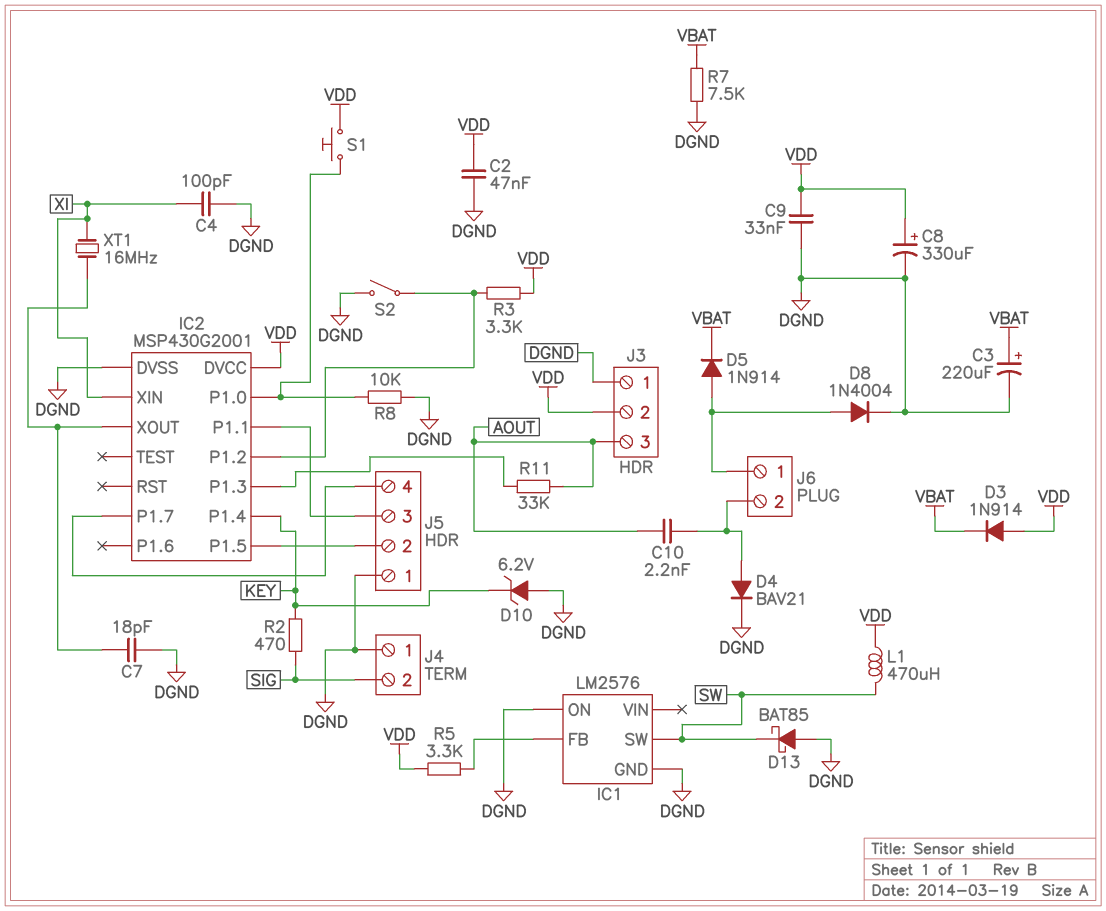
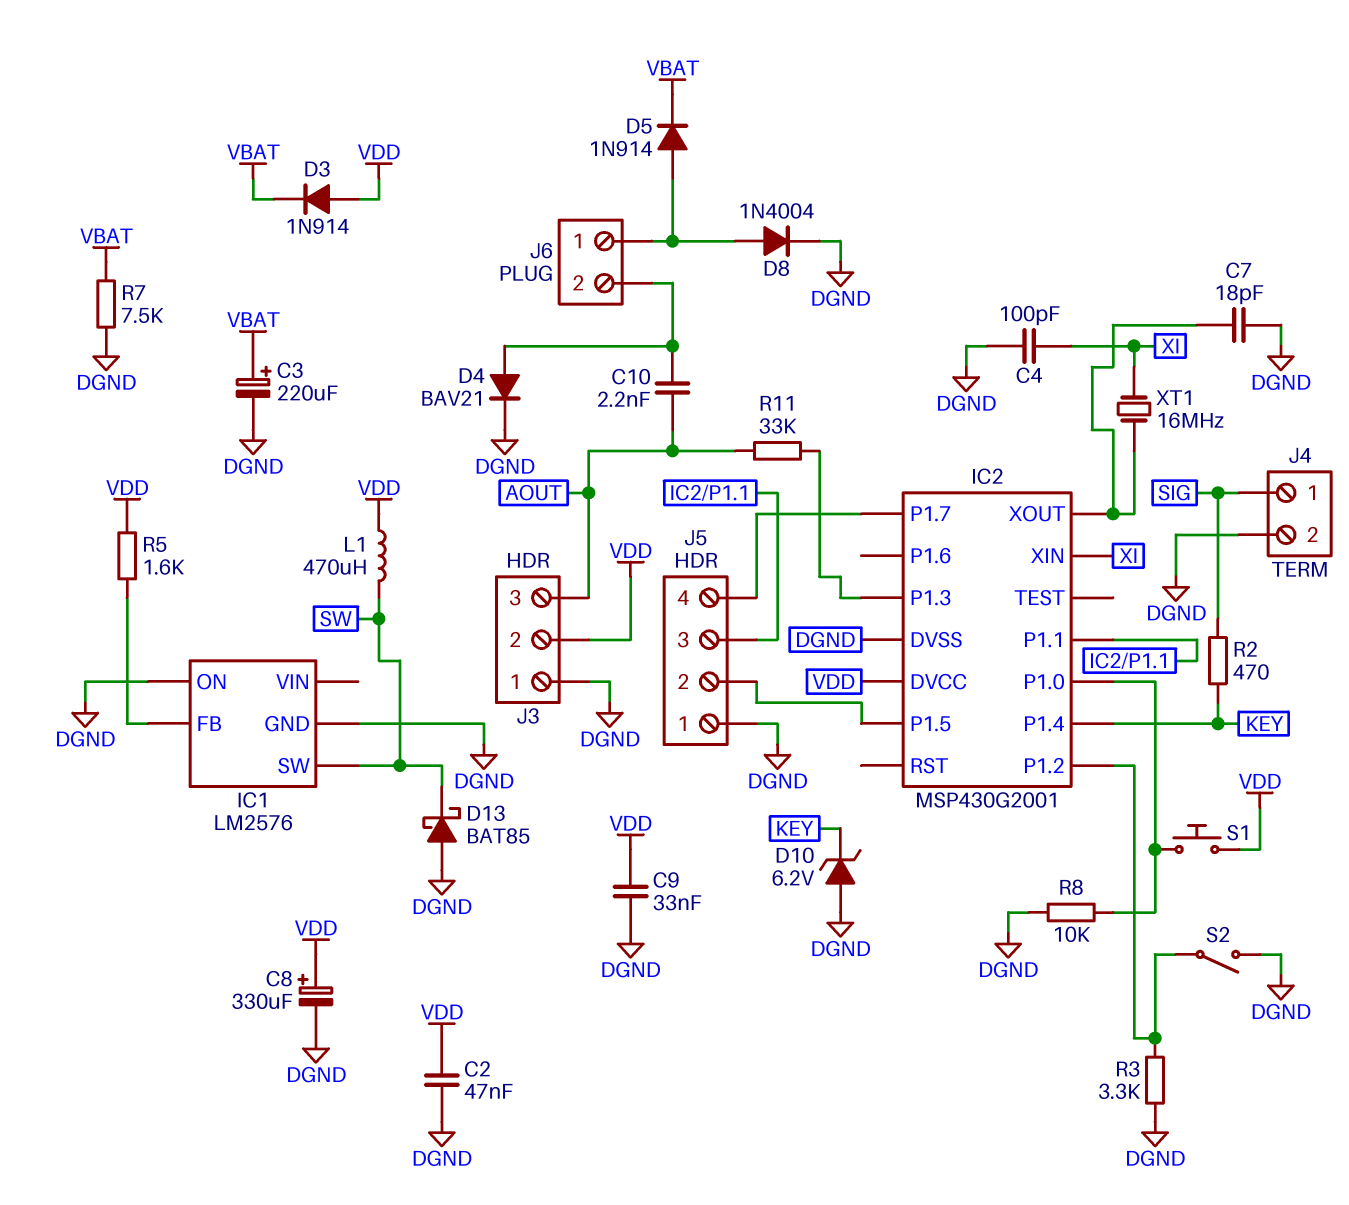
J4 pin 1: DGND -> SIG
J4 pin 2: SIG -> DGND
R3: 3.3k (IC2/P1.2, VDD) -> 3.3k (DGND, IC2/P1.2)
R5: 3.3k (IC1/FB, VDD) -> 1.6k (IC1/FB, VDD)

